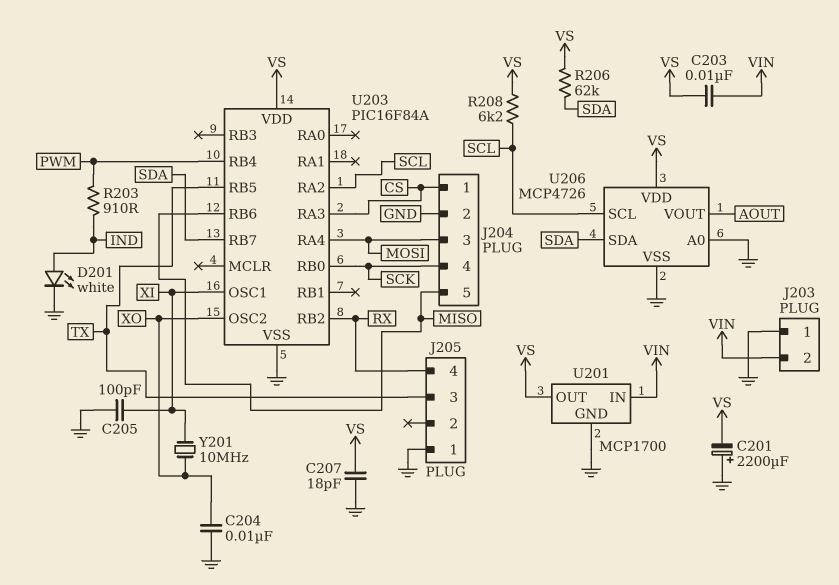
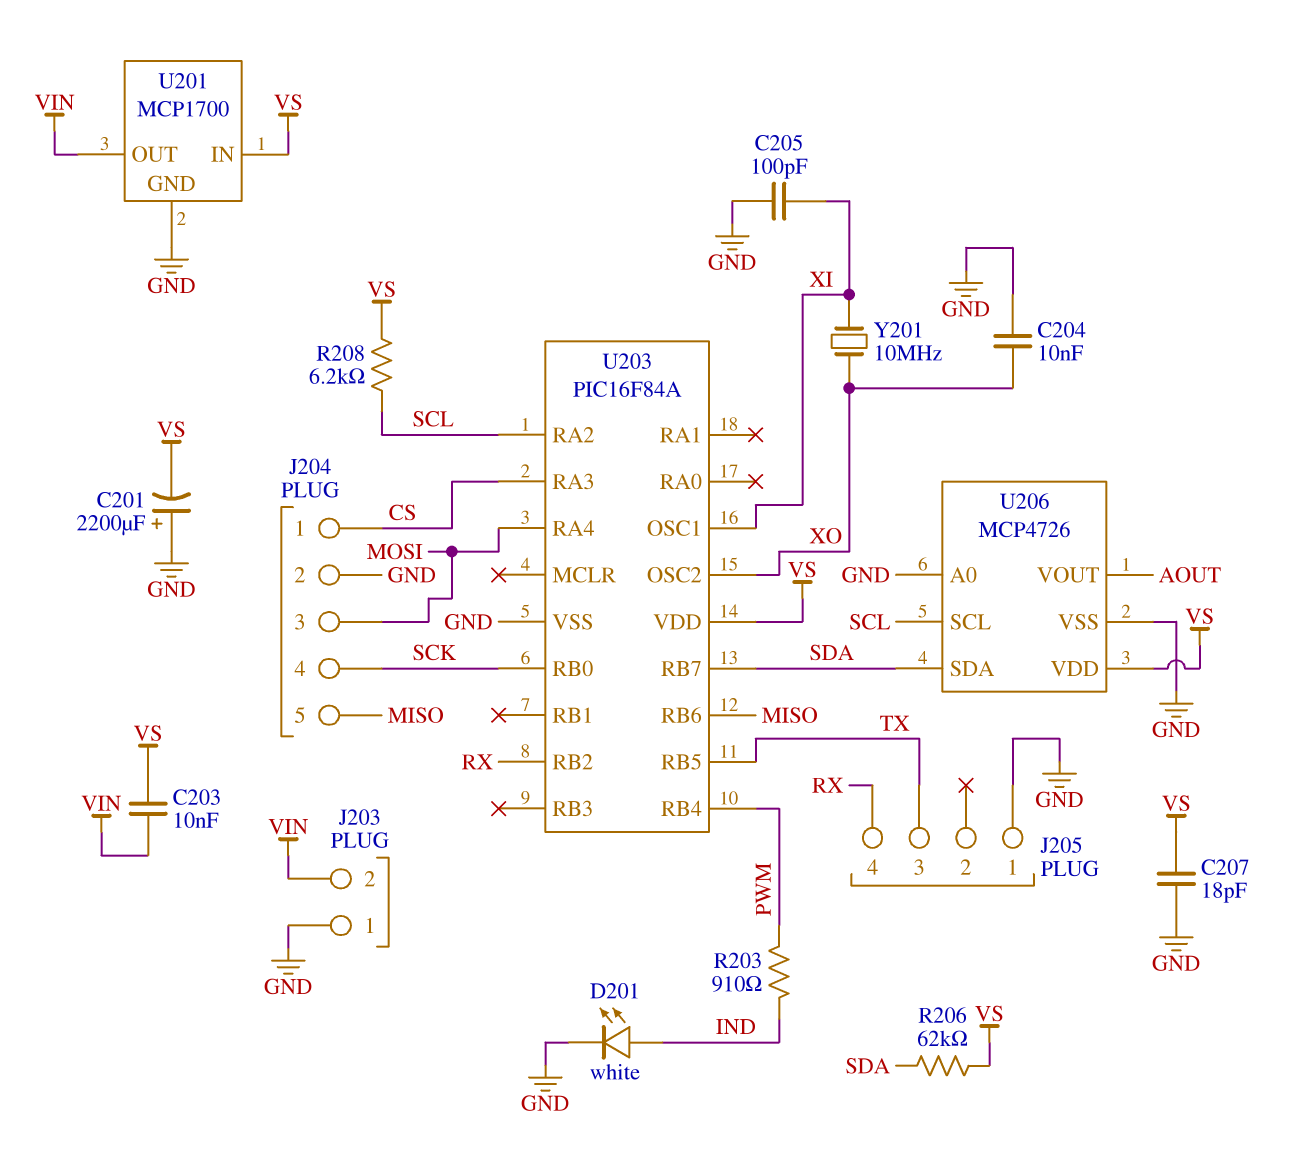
U201 pin IN: VIN -> VS
U201 pin OUT: VS -> VIN

